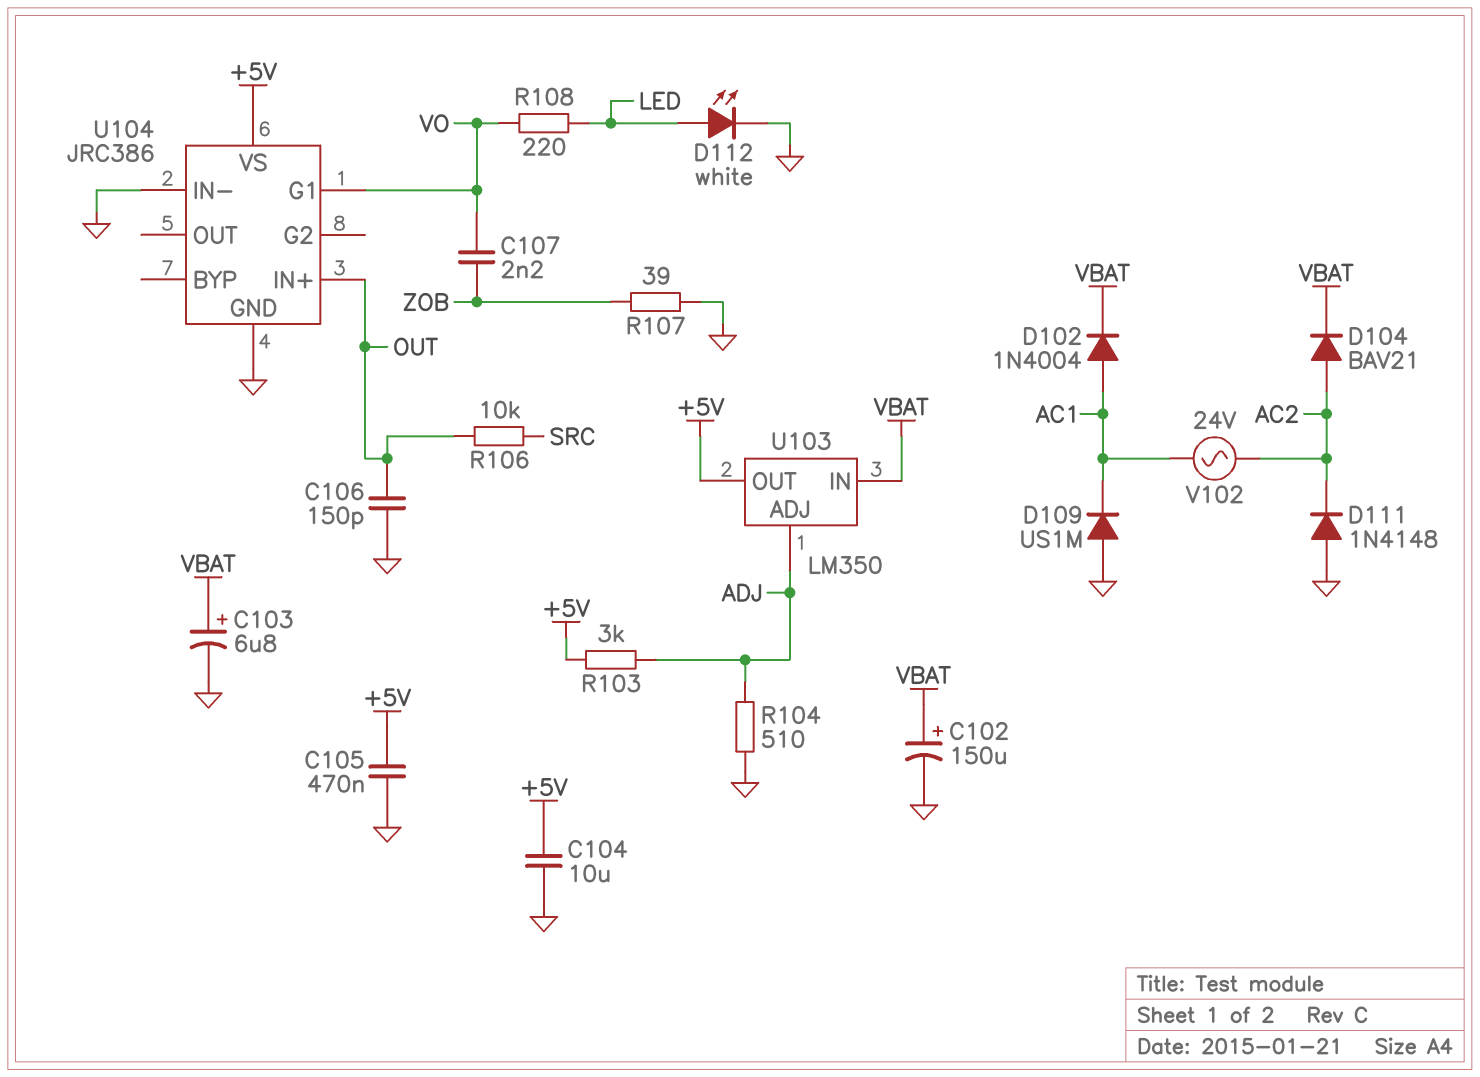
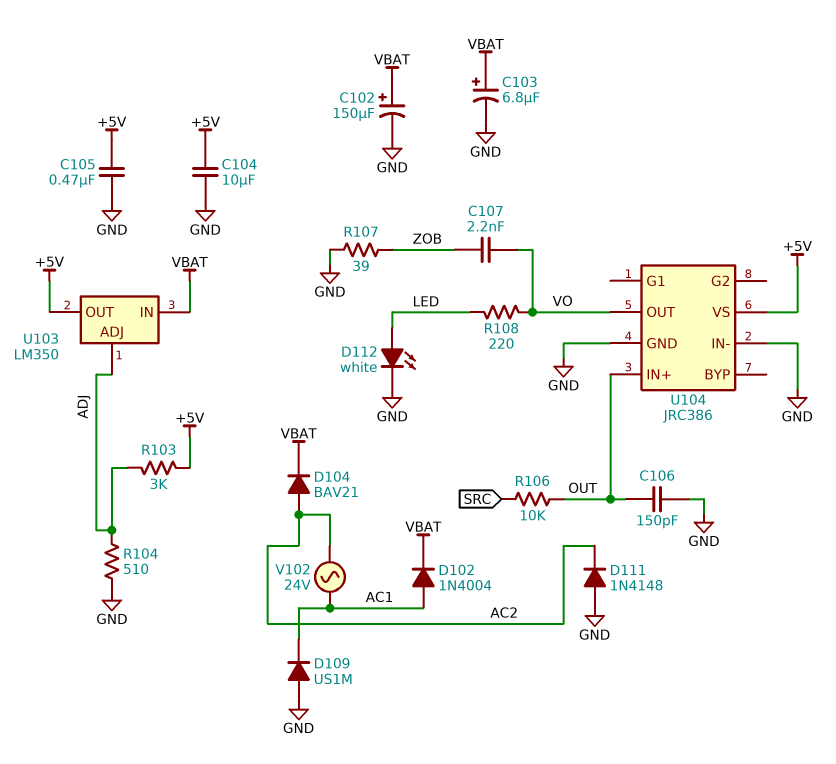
U104 pin G1: VO -> none
U104 pin OUT: none -> VO

